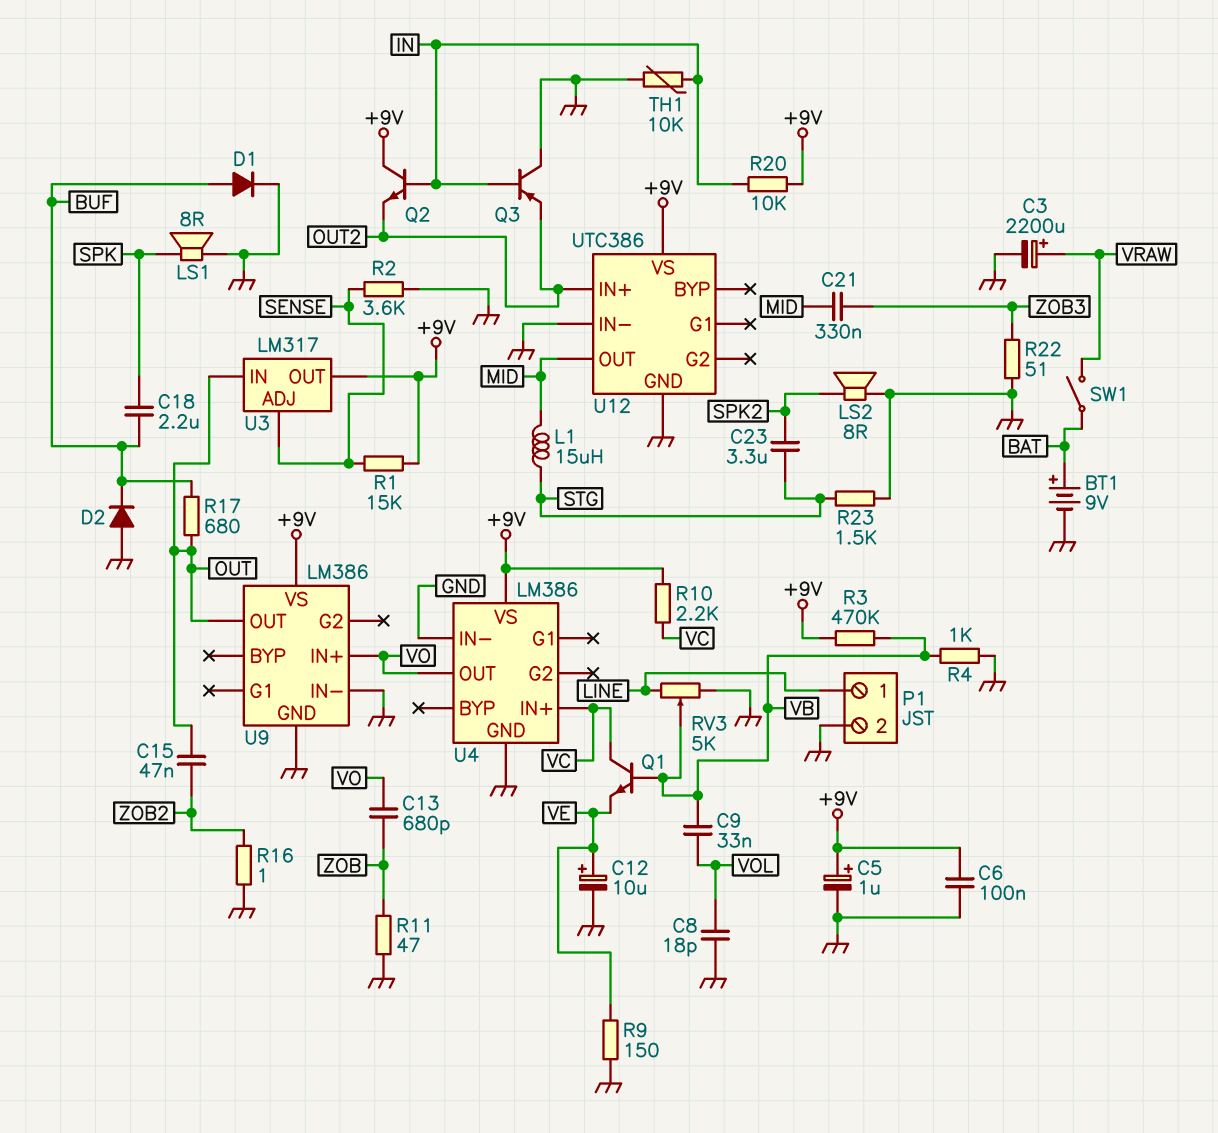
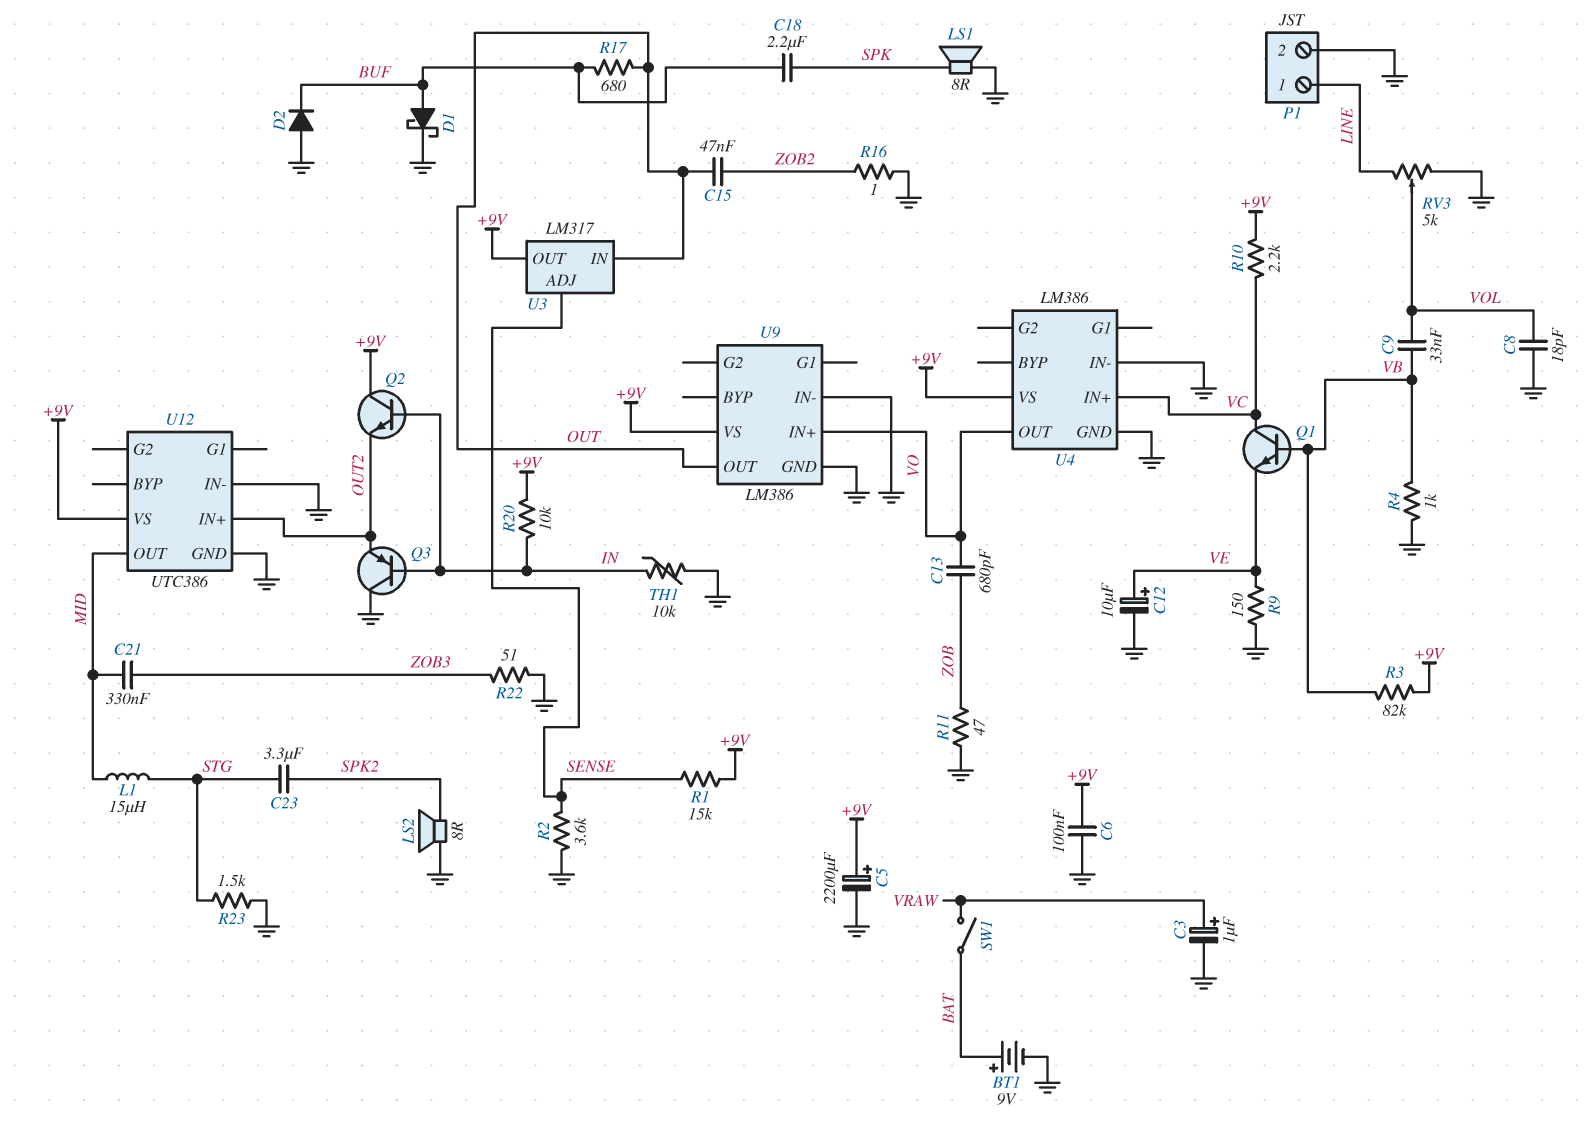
C3: 2200uF (plus VRAW, minus GND) -> 1uF (plus VRAW, minus GND)
C5: 1uF (plus +9V, minus GND) -> 2200uF (plus +9V, minus GND)
D1: diode (A BUF, K GND) -> schottky (A BUF, K GND)
R3: 470k (+9V, VB) -> 82k (+9V, VB)
RV3: 5k (GND, LINE, wiper VB) -> 5k (GND, LINE, wiper VOL)

